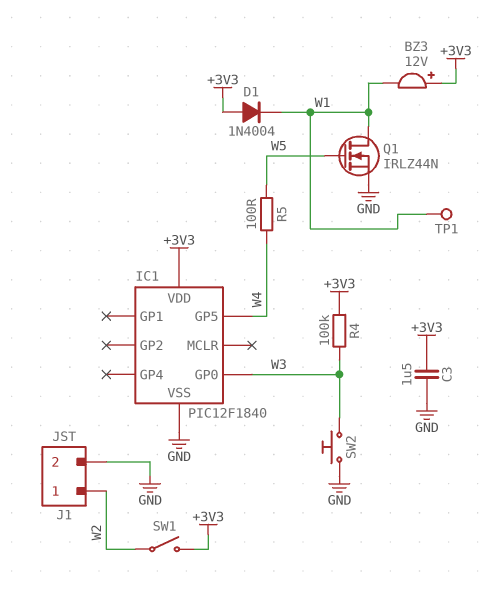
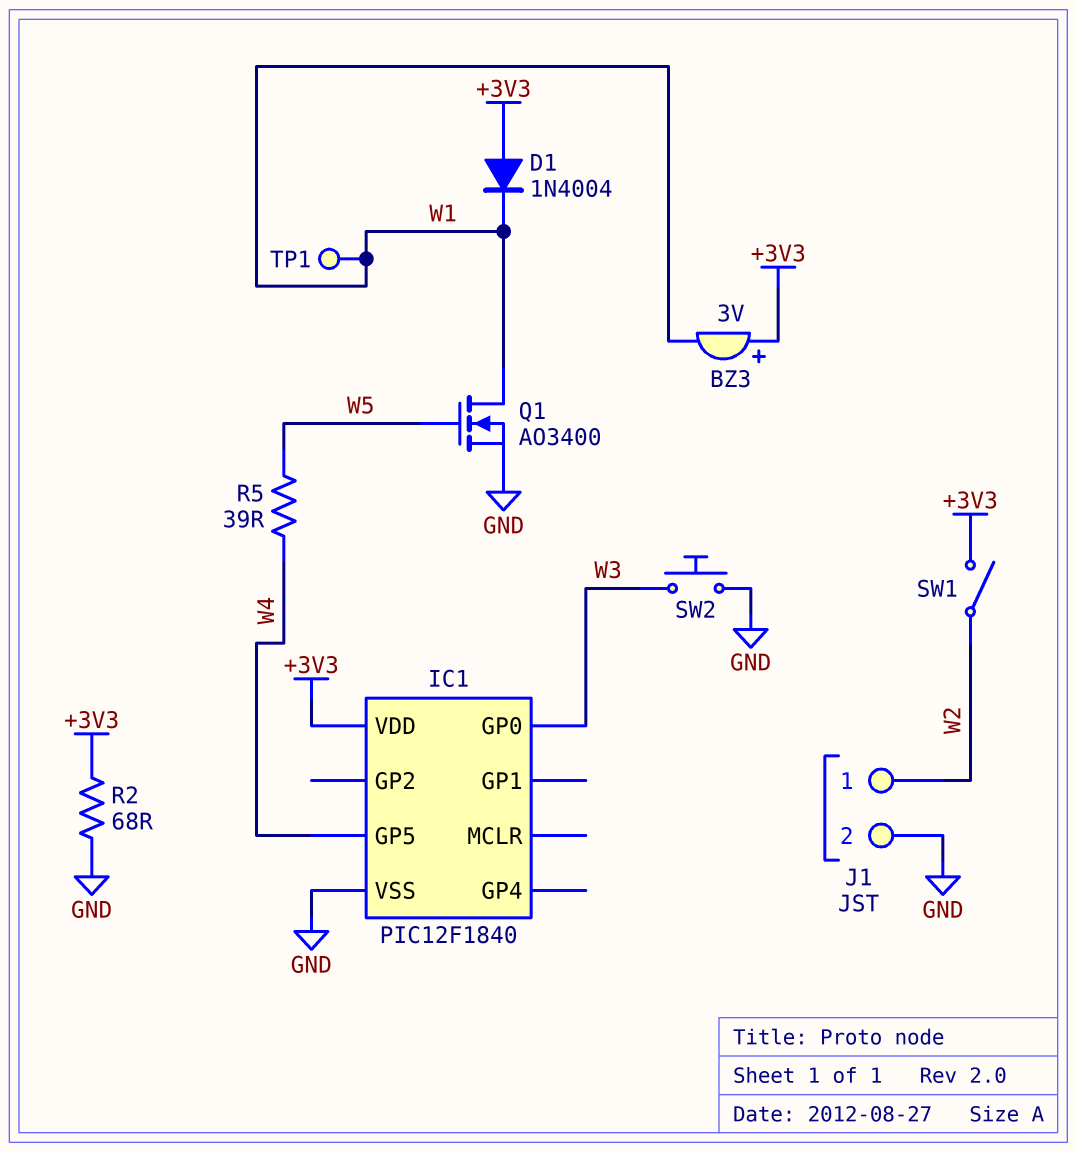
BZ3: buzzer 12V (plus +3V3, minus W1) -> buzzer 3V (plus +3V3, minus W1)
C3: 1.5uF (+3V3, GND) -> none
Q1: NMOS IRLZ44N (G W5, D W1, S GND) -> NMOS AO3400 (G W5, D W1, S GND)
R2: none -> 68 (+3V3, GND)
R4: 100k (+3V3, W3) -> none
R5: 100 (W4, W5) -> 39 (W4, W5)

